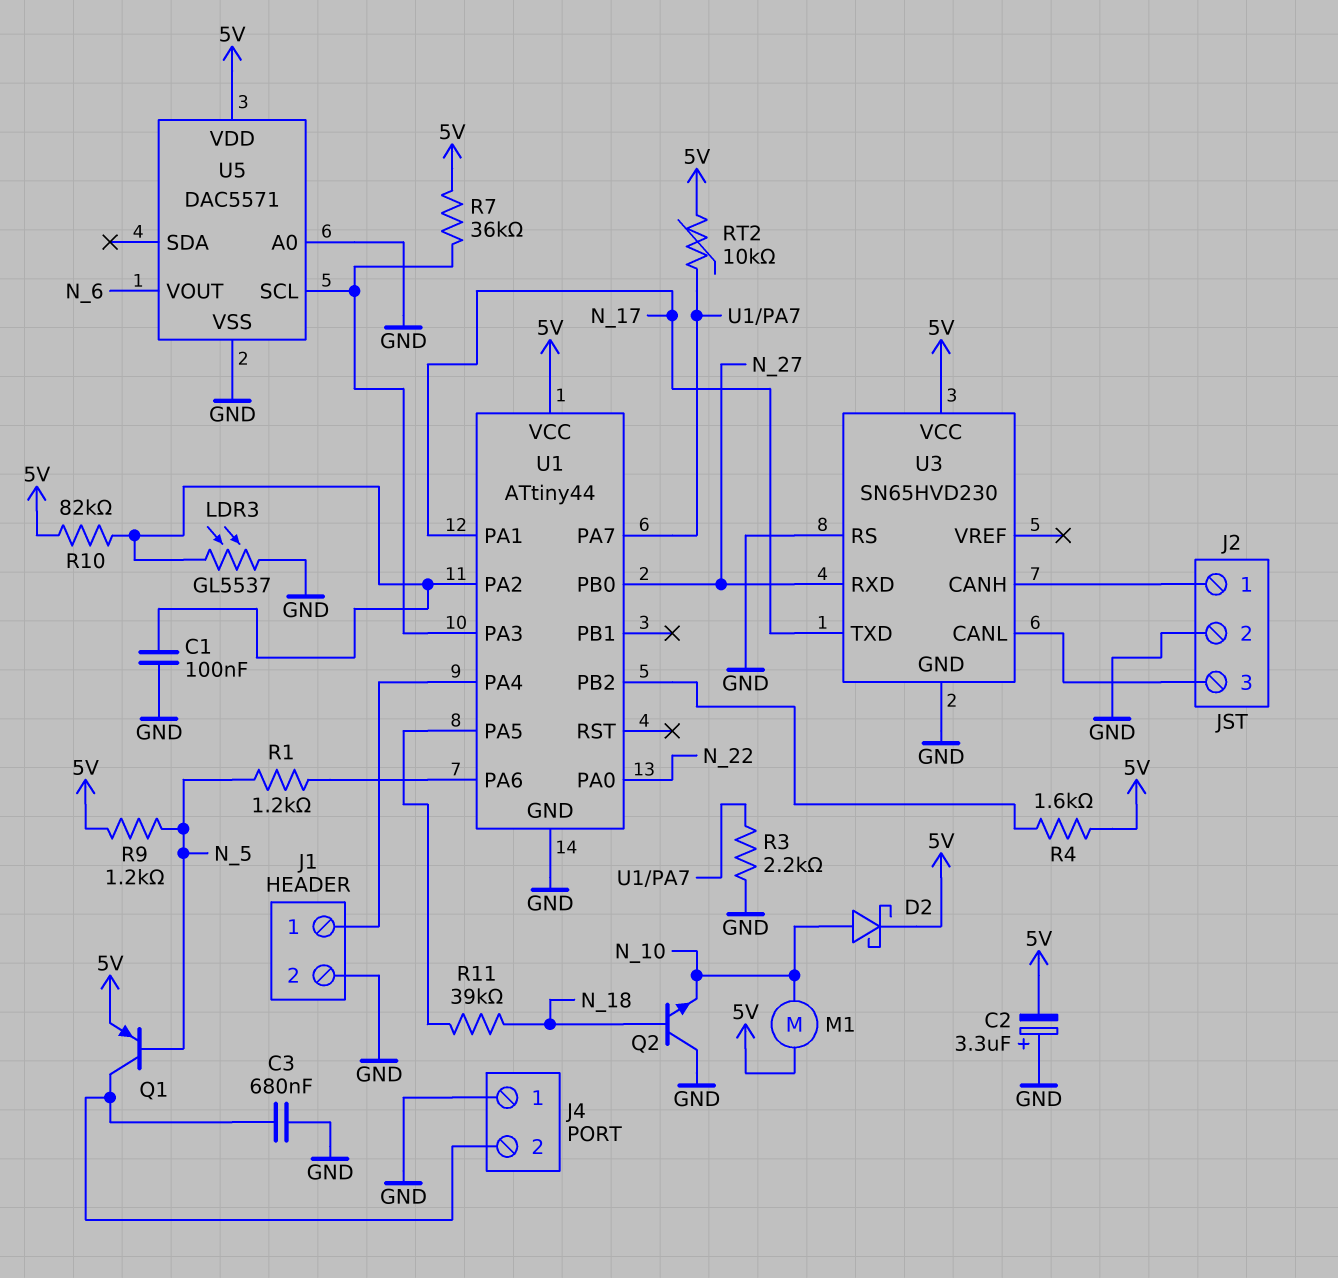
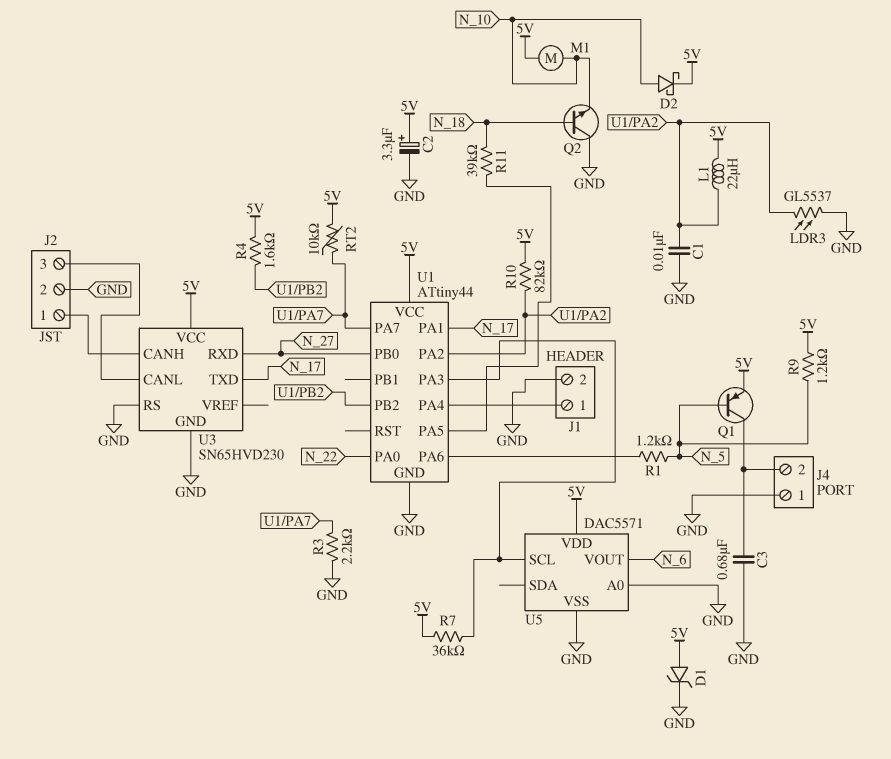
C1: 100nF (GND, U1/PA2) -> 10nF (GND, U1/PA2)
C2: 3.3uF (plus GND, minus 5V) -> 3.3uF (plus 5V, minus GND)
D1: none -> zener (A 5V, K GND)
L1: none -> 22uH (5V, U1/PA2)

